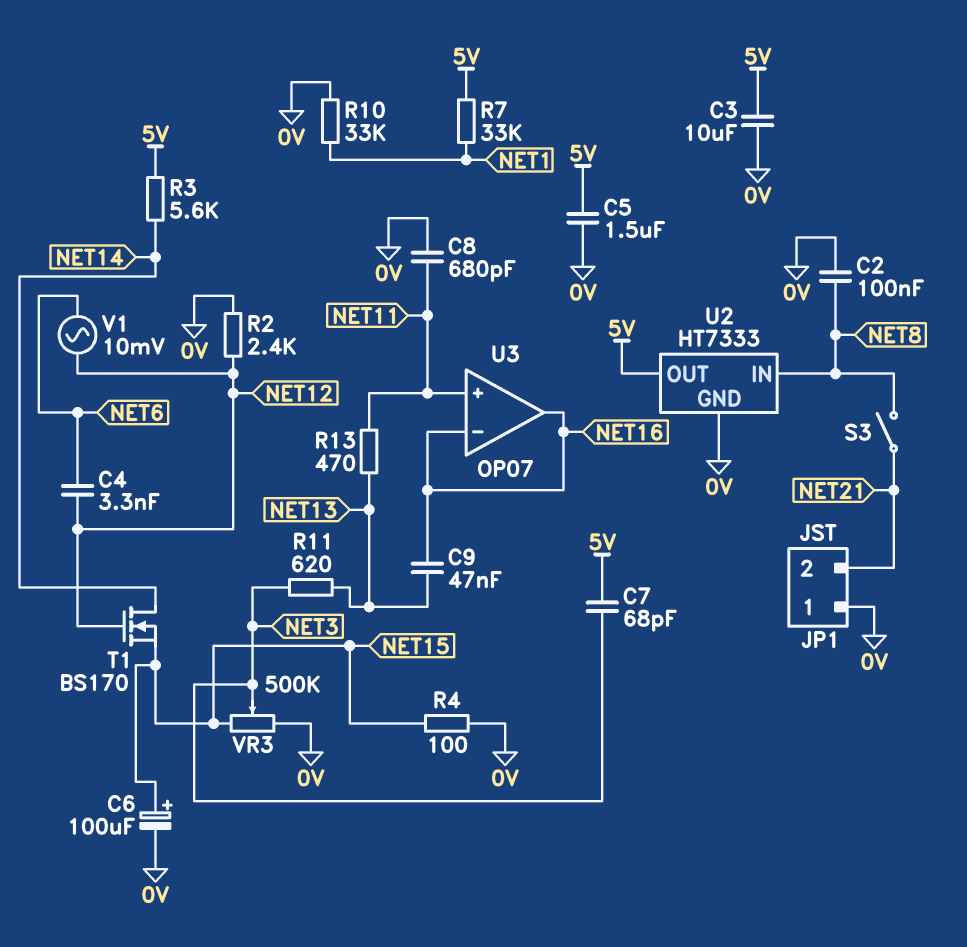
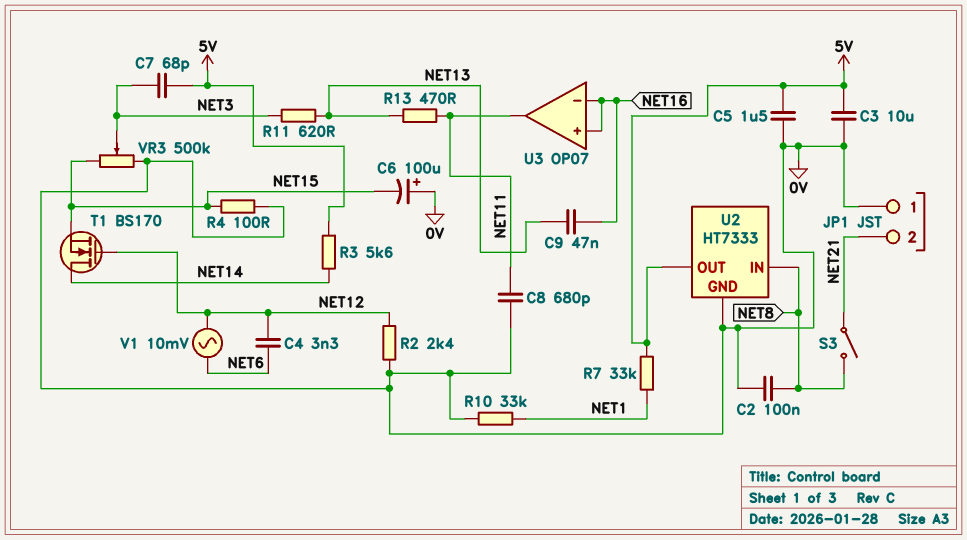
C6: 100uF (plus NET15, minus 0V) -> 100uF (plus 0V, minus NET15)
U3 pin in+: NET11 -> NET16
U3 pin out: NET16 -> NET11

